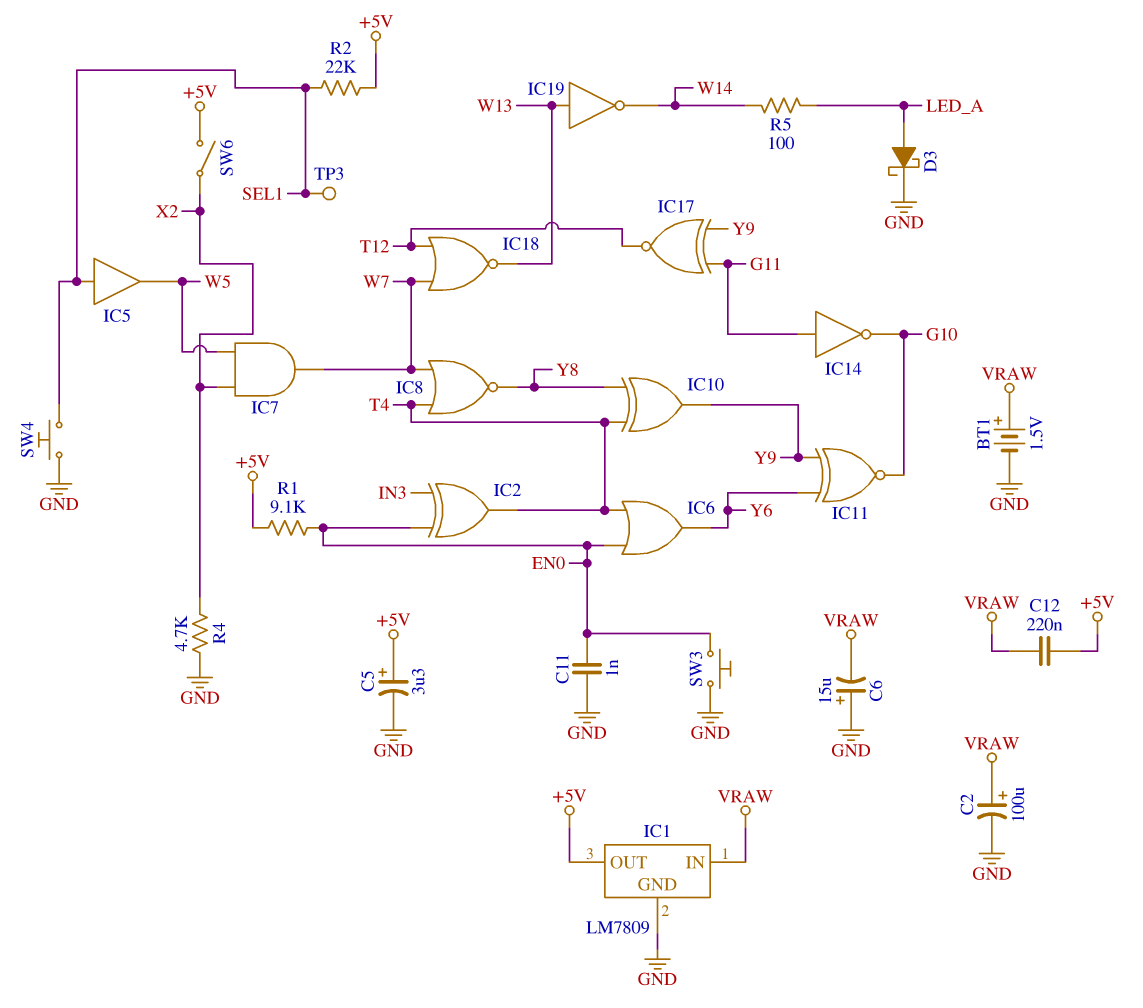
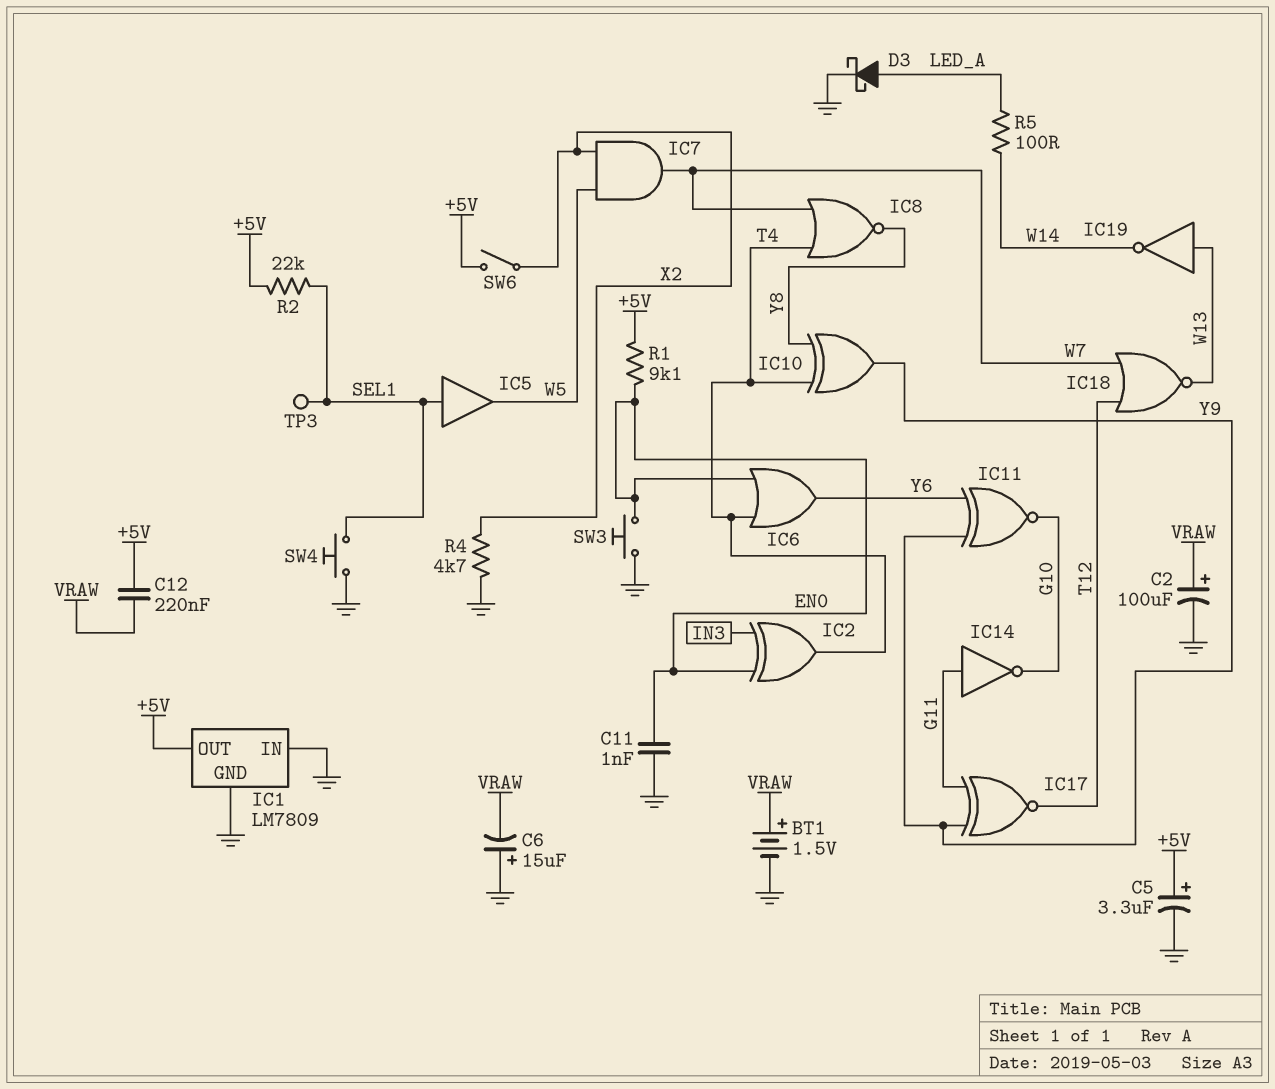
IC1 pin IN: VRAW -> GND

